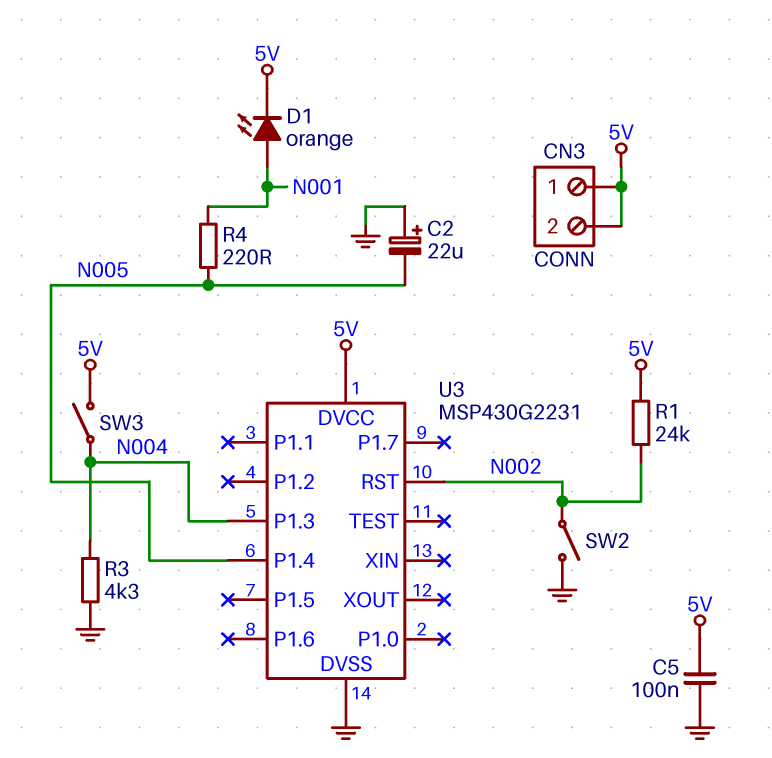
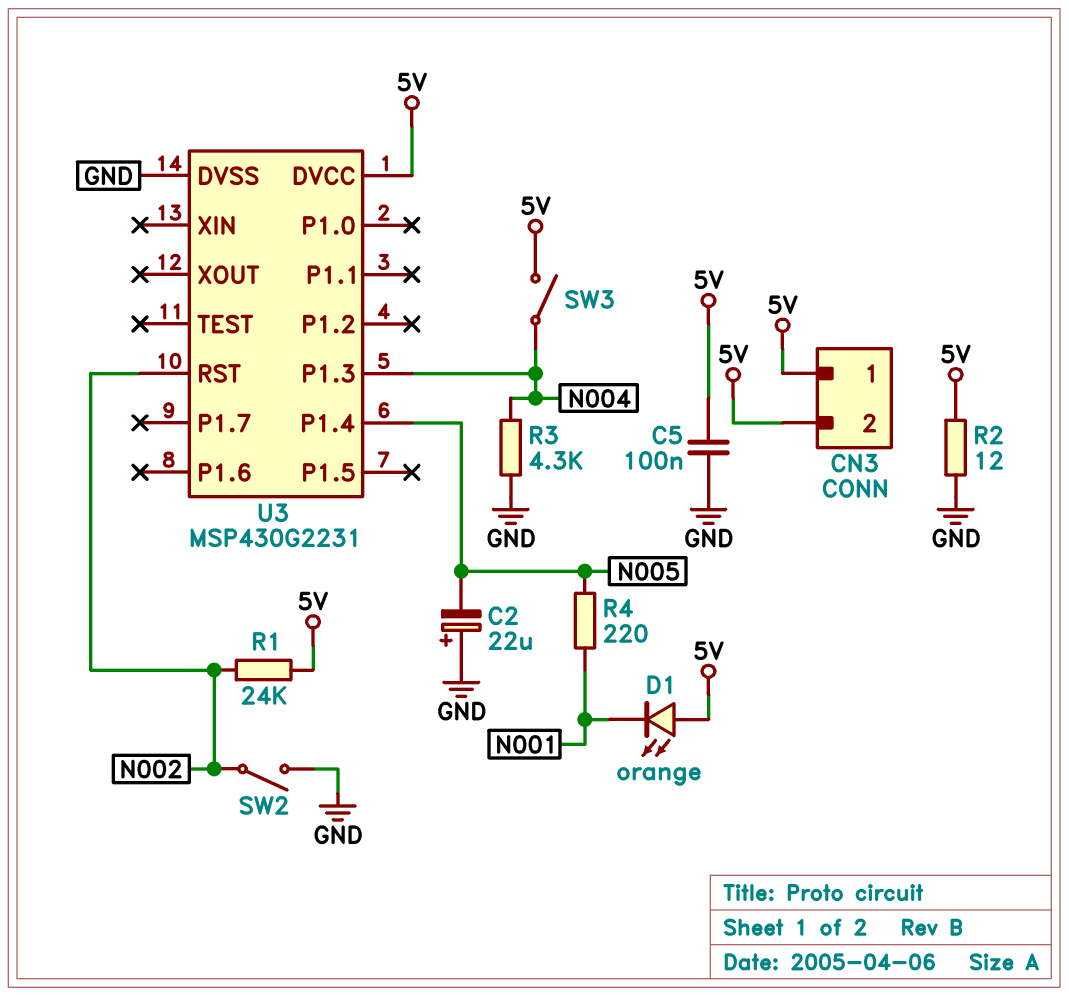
D1: LED orange (A N001, K 5V) -> LED orange (A 5V, K N001)
R2: none -> 12 (5V, GND)

